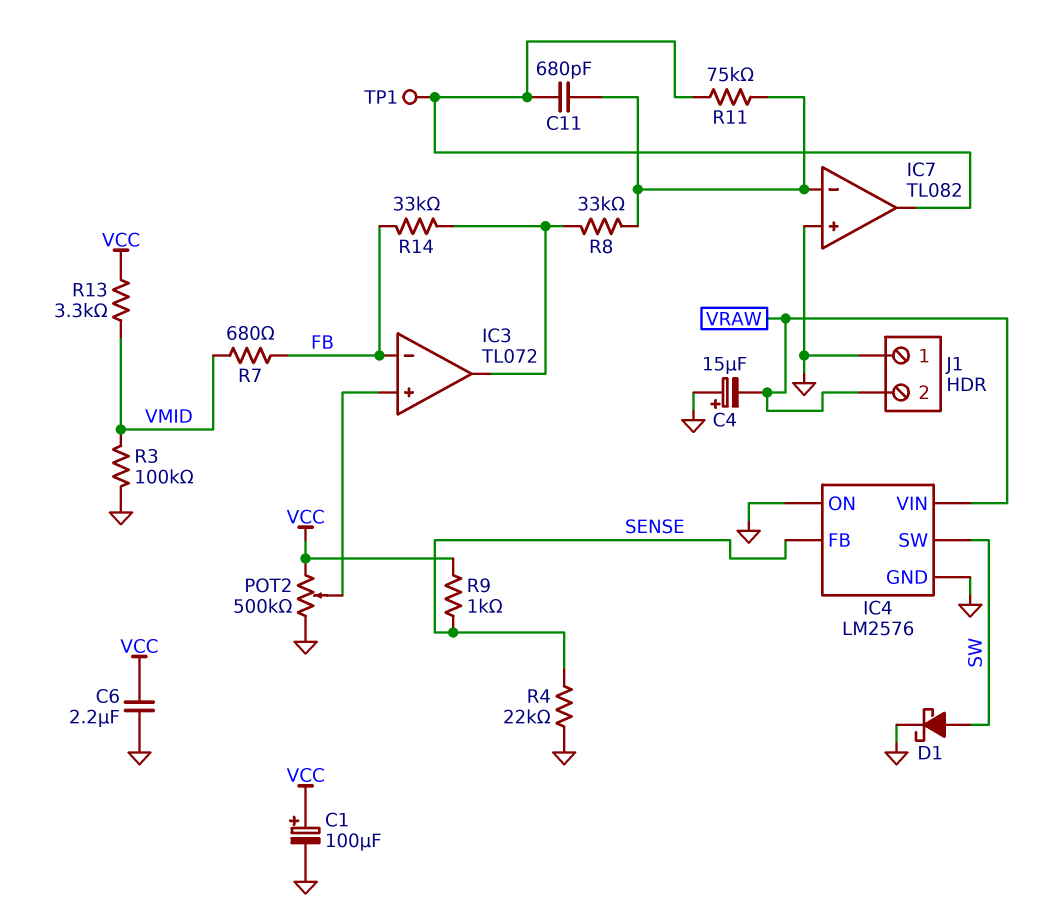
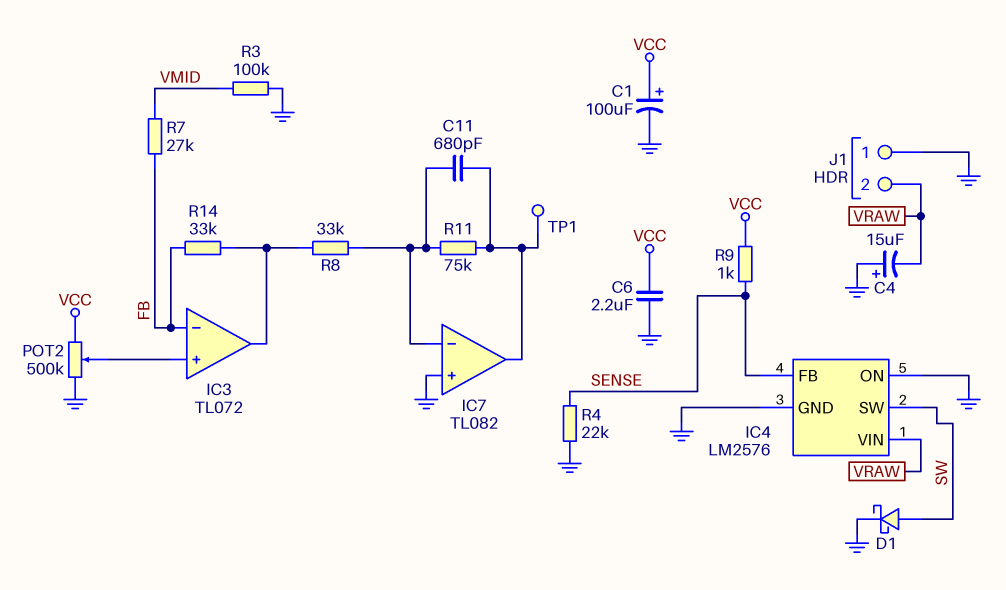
R7: 680 (FB, VMID) -> 27k (FB, VMID)
R13: 3.3k (VCC, VMID) -> none

